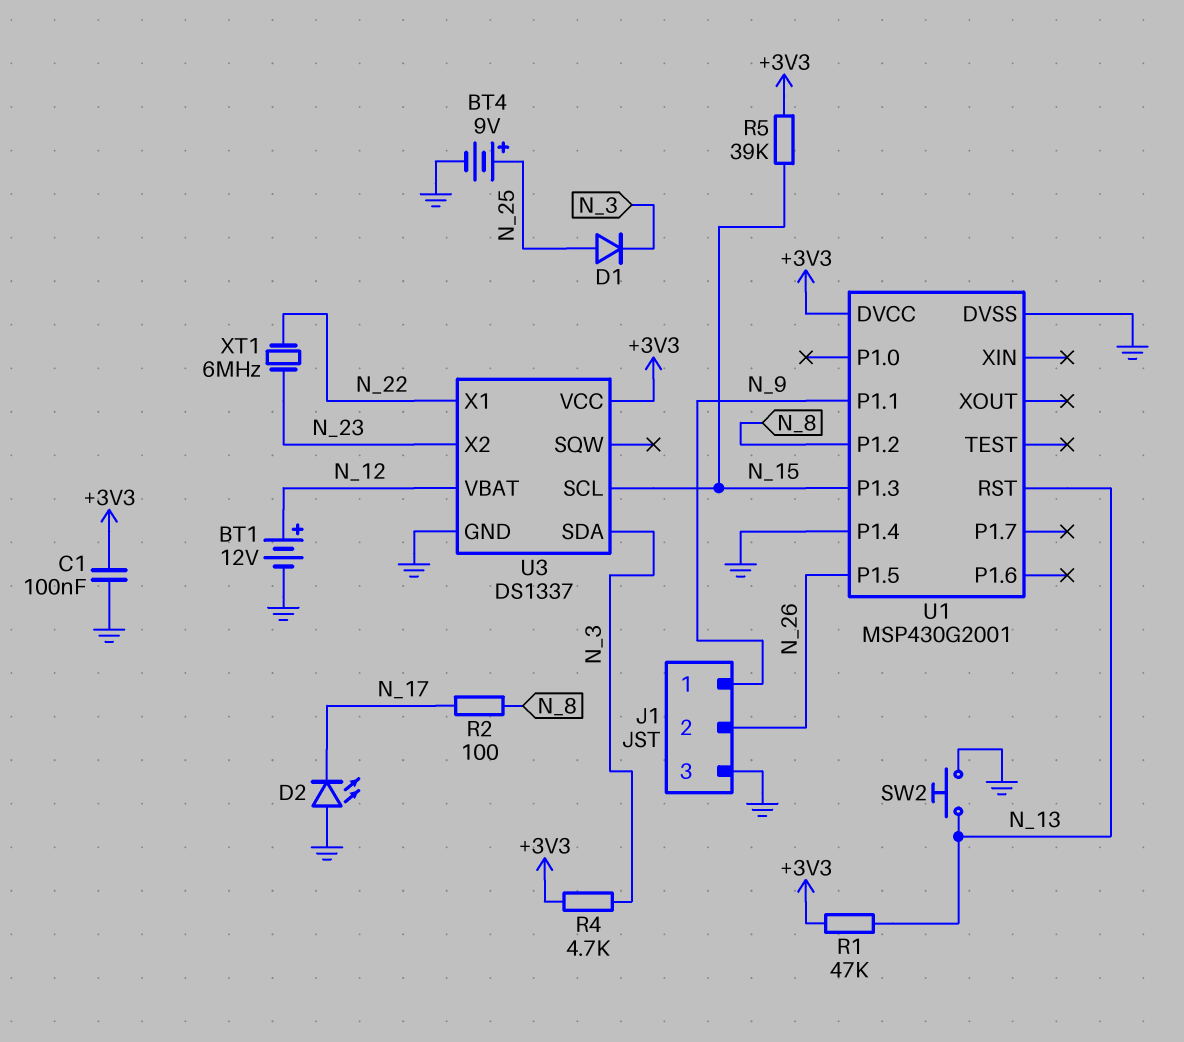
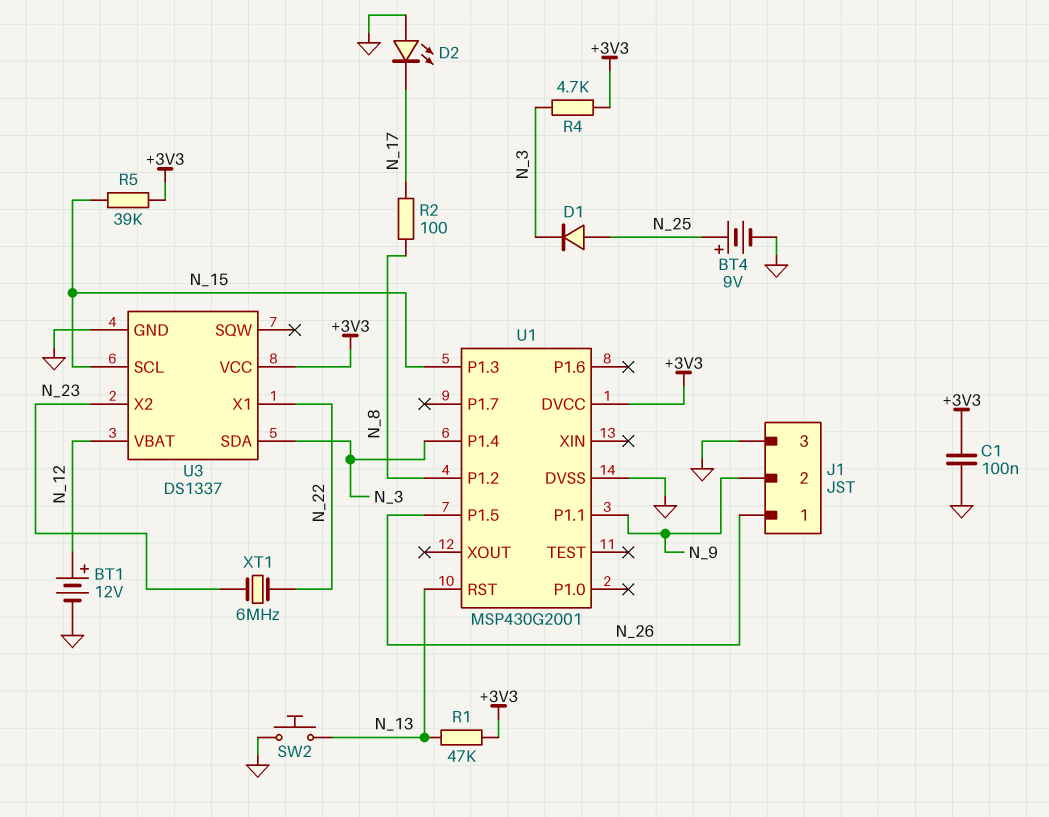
J1 pin 1: N_9 -> N_26
J1 pin 2: N_26 -> N_9
U1 pin P1.4: GND -> N_3

